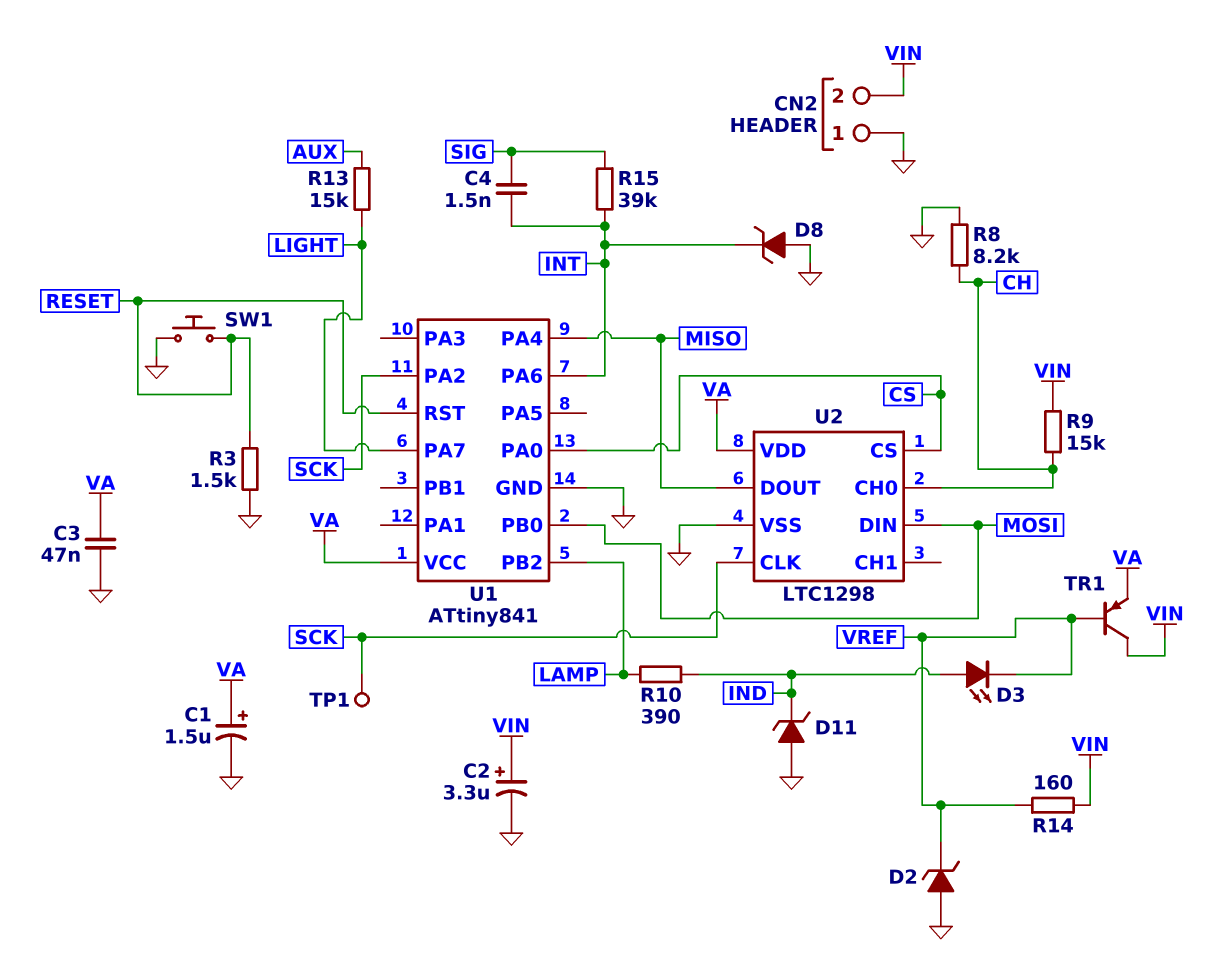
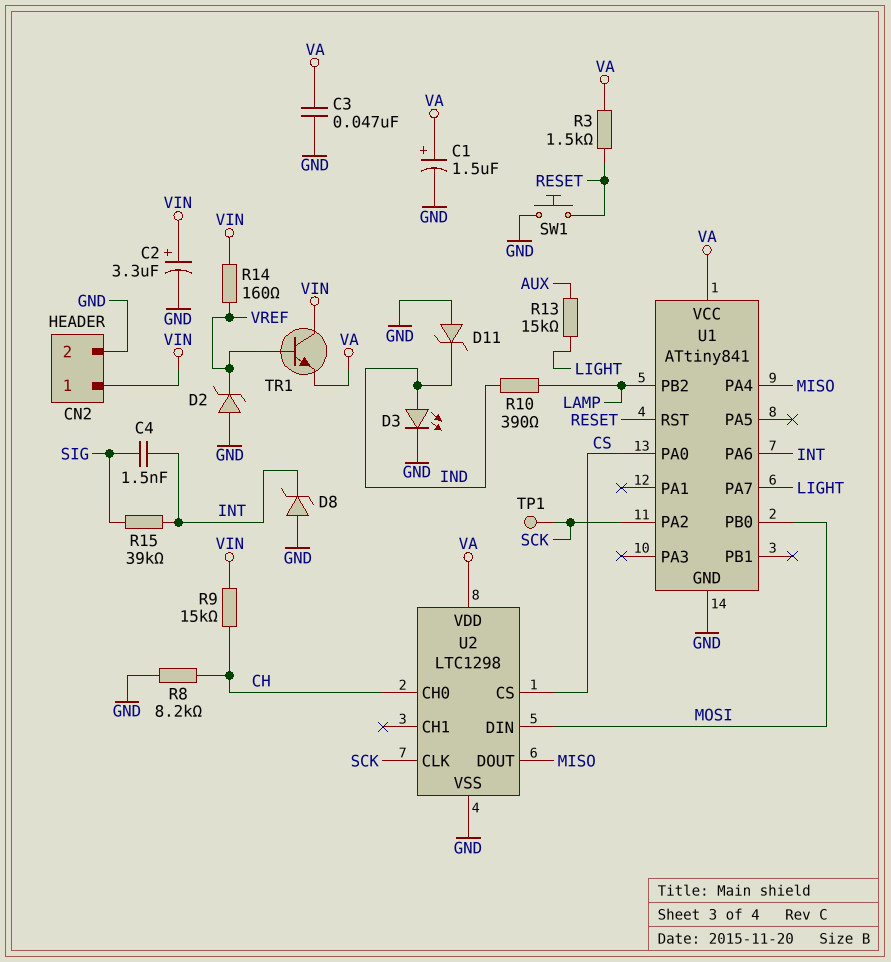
CN2 pin 1: GND -> VIN
CN2 pin 2: VIN -> GND
D3: LED (A IND, K VREF) -> LED (A IND, K GND)
R3: 1.5k (GND, RESET) -> 1.5k (RESET, VA)
TR1: PNP (B VREF, C VIN, E VA) -> NPN (B VREF, C VIN, E VA)

